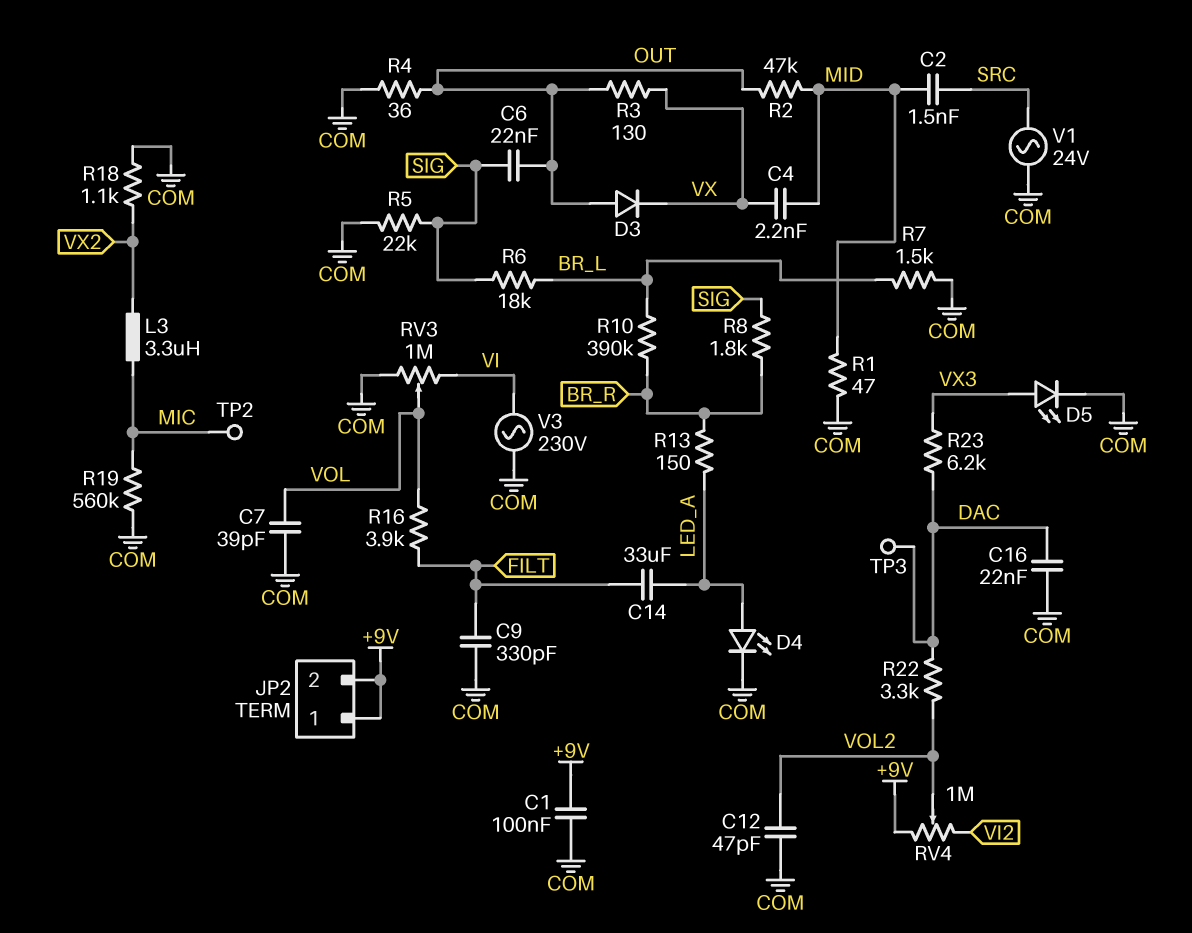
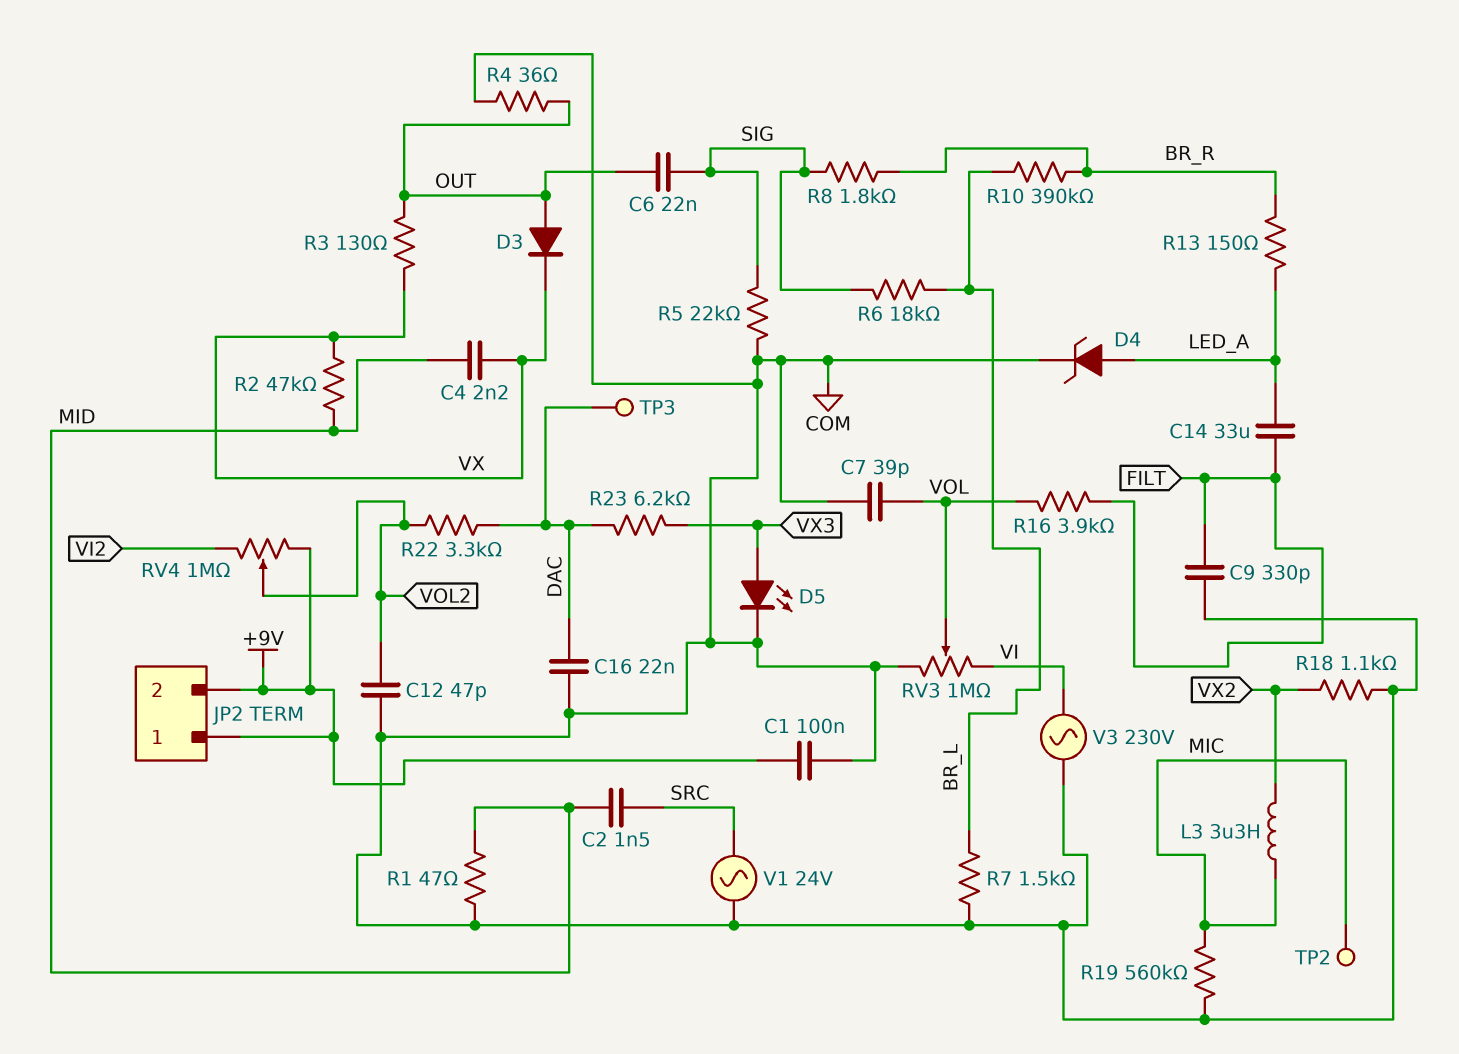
D4: LED (A LED_A, K COM) -> zener (A LED_A, K COM)
R2: 47k (MID, OUT) -> 47k (MID, VX)

